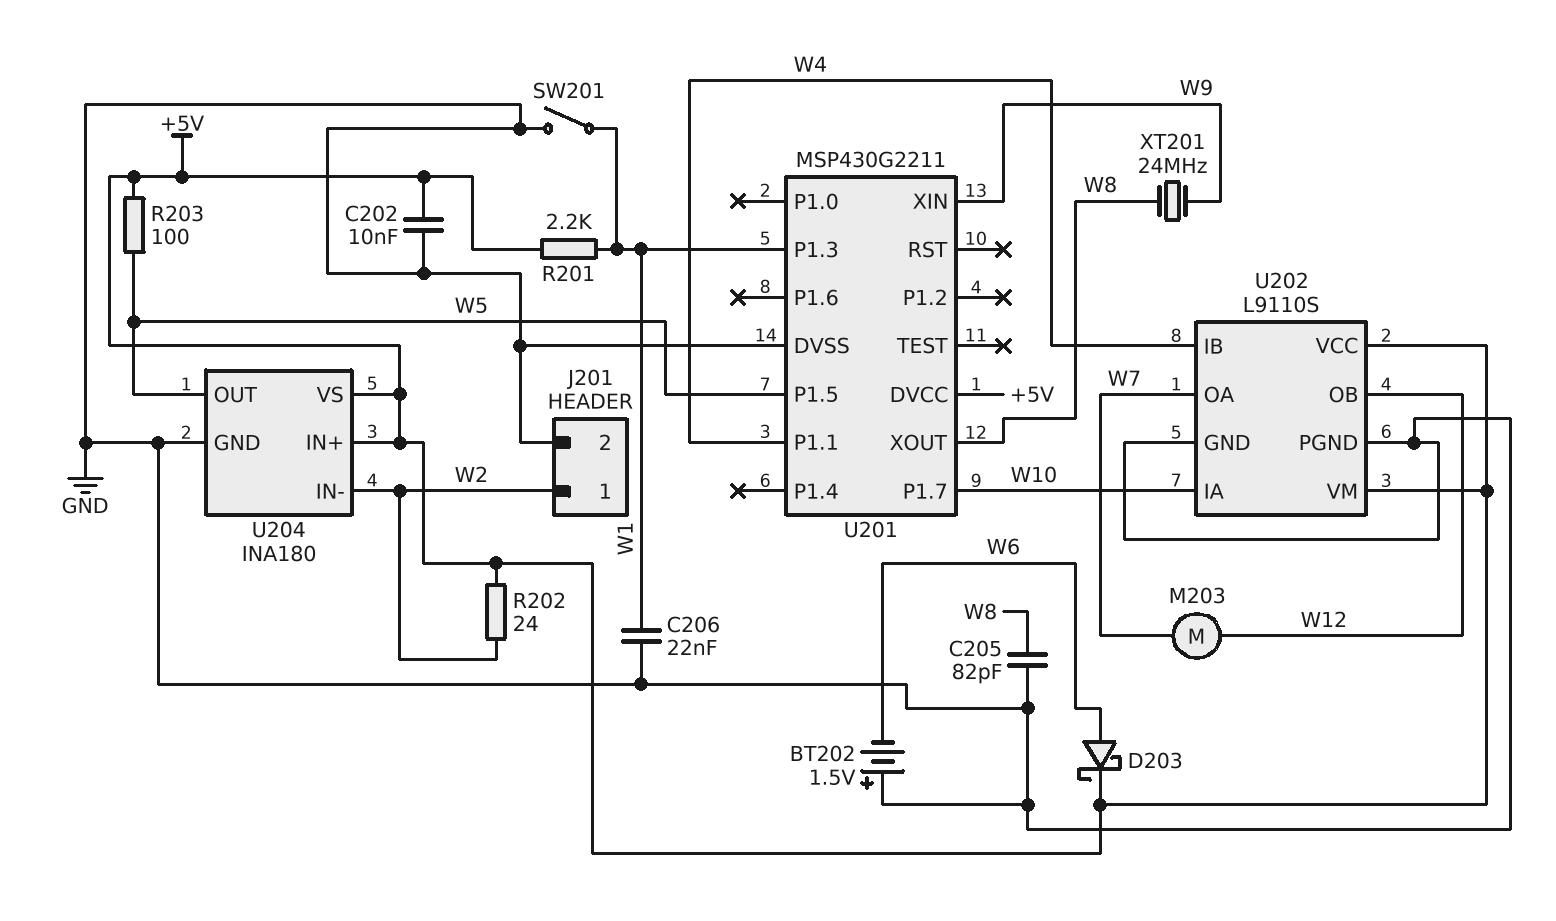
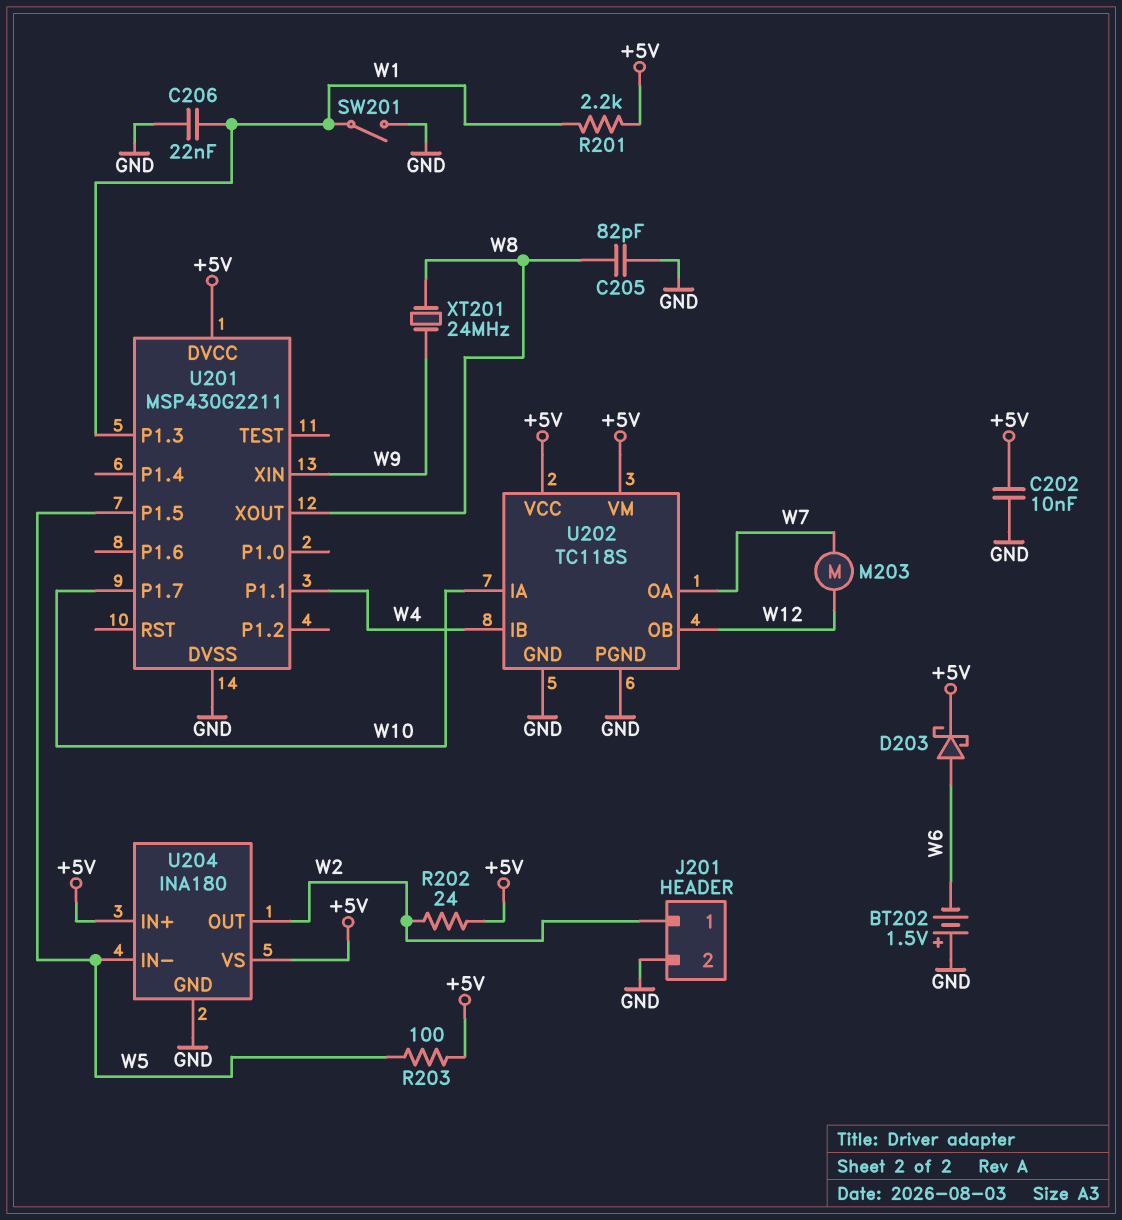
U202: L9110S -> TC118S
U204 pin IN-: W2 -> W5
U204 pin OUT: W5 -> W2

